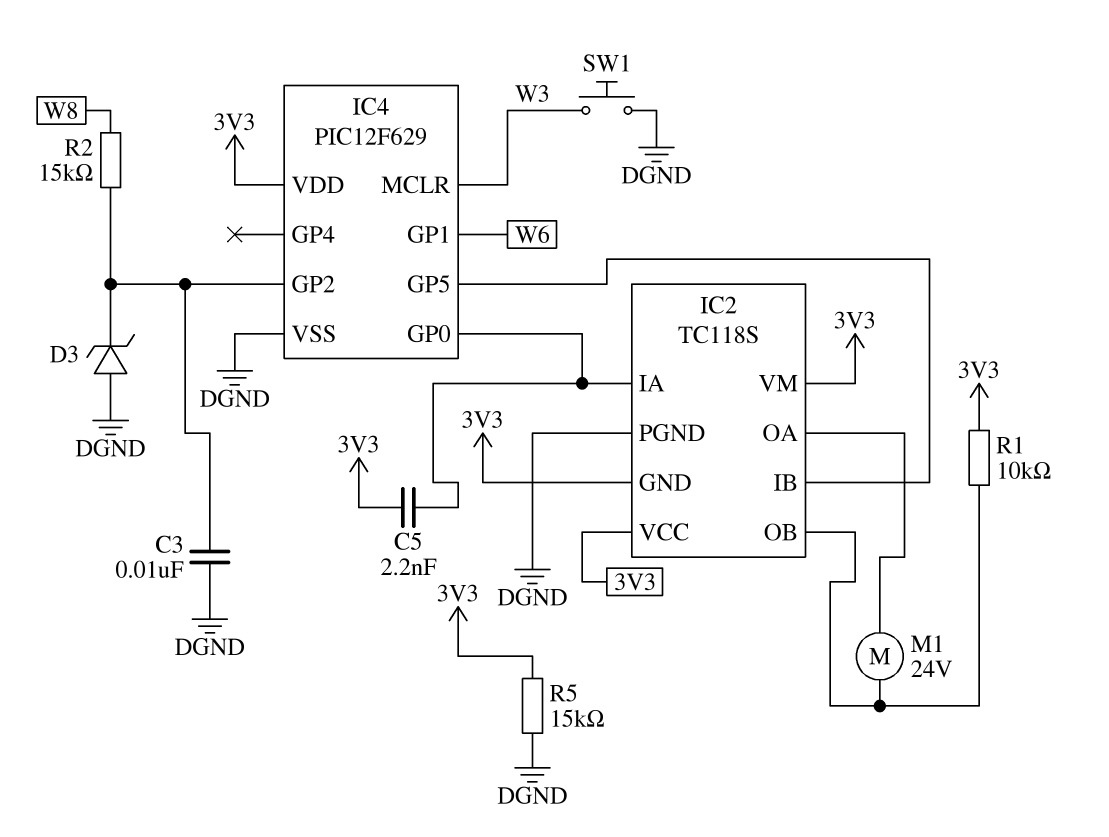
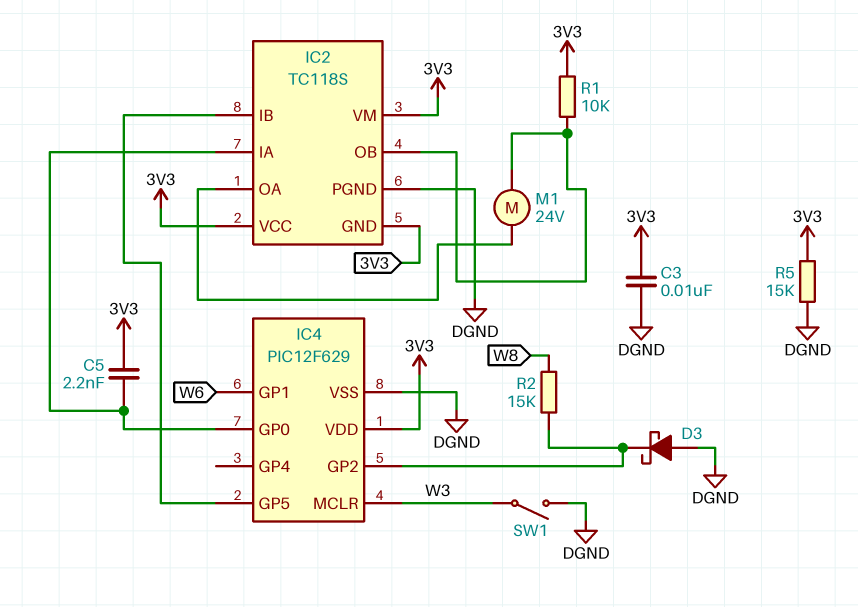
C3: 10nF (DGND, IC4/GP2) -> 10nF (3V3, DGND)
D3: zener (A DGND, K IC4/GP2) -> schottky (A DGND, K IC4/GP2)
SW1: button (DGND, W3) -> switch (DGND, W3)

